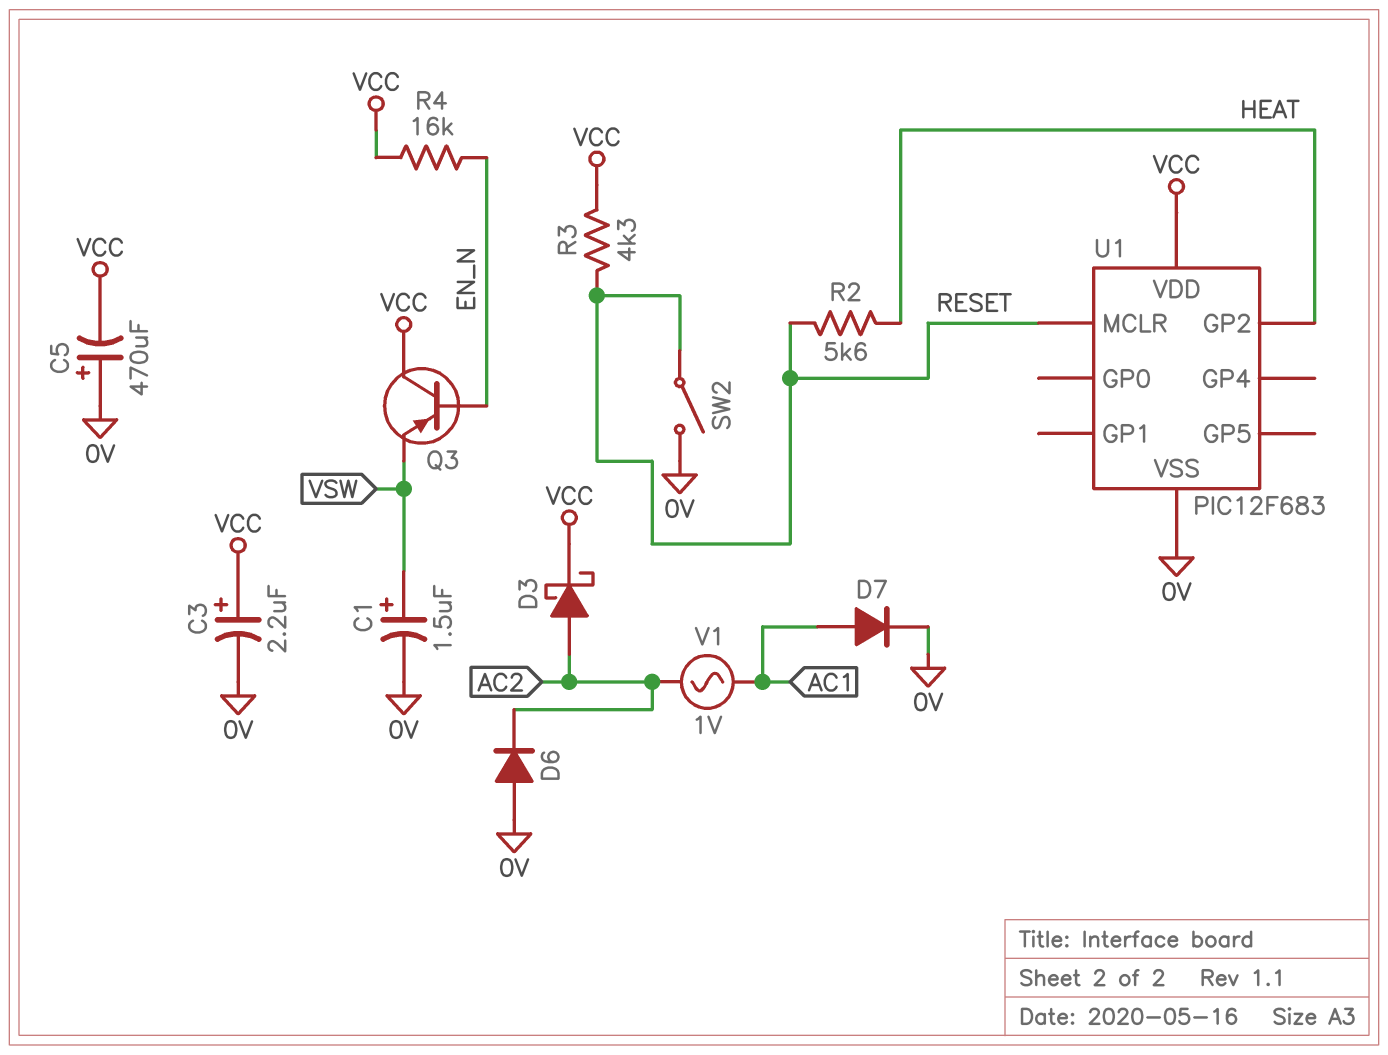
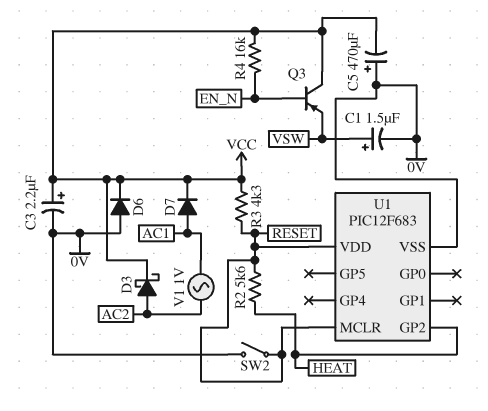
D6: diode (A 0V, K AC2) -> diode (A 0V, K VCC)
D7: diode (A AC1, K 0V) -> diode (A AC1, K VCC)
U1 pin VDD: VCC -> RESET

